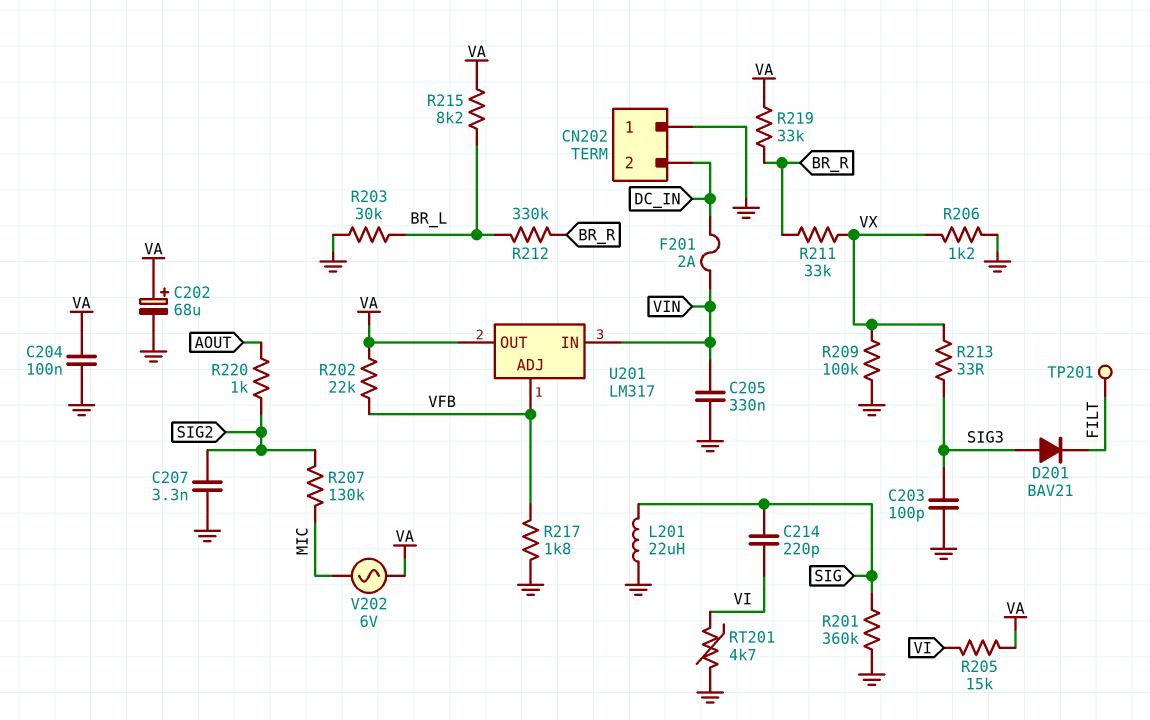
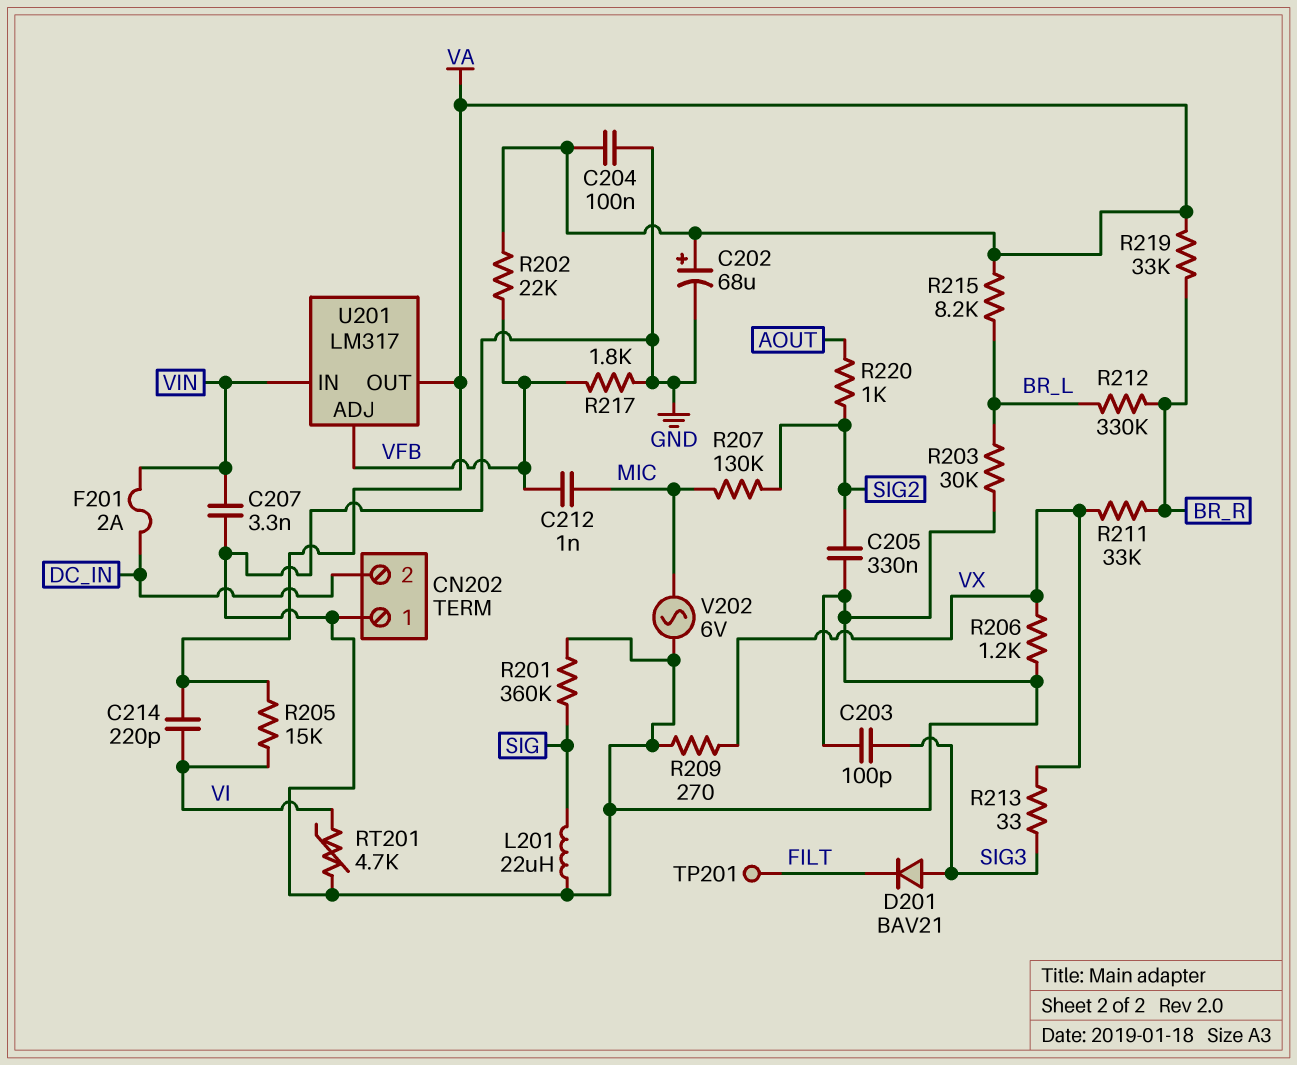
C205: 330nF (GND, VIN) -> 330nF (GND, SIG2)
C207: 3.3nF (GND, SIG2) -> 3.3nF (GND, VIN)
C212: none -> 1nF (MIC, VFB)
C214: 220pF (SIG, VI) -> 220pF (VA, VI)
R209: 100k (GND, VX) -> 270 (GND, VX)
V202: AC 6V (MIC, VA) -> AC 6V (GND, MIC)

